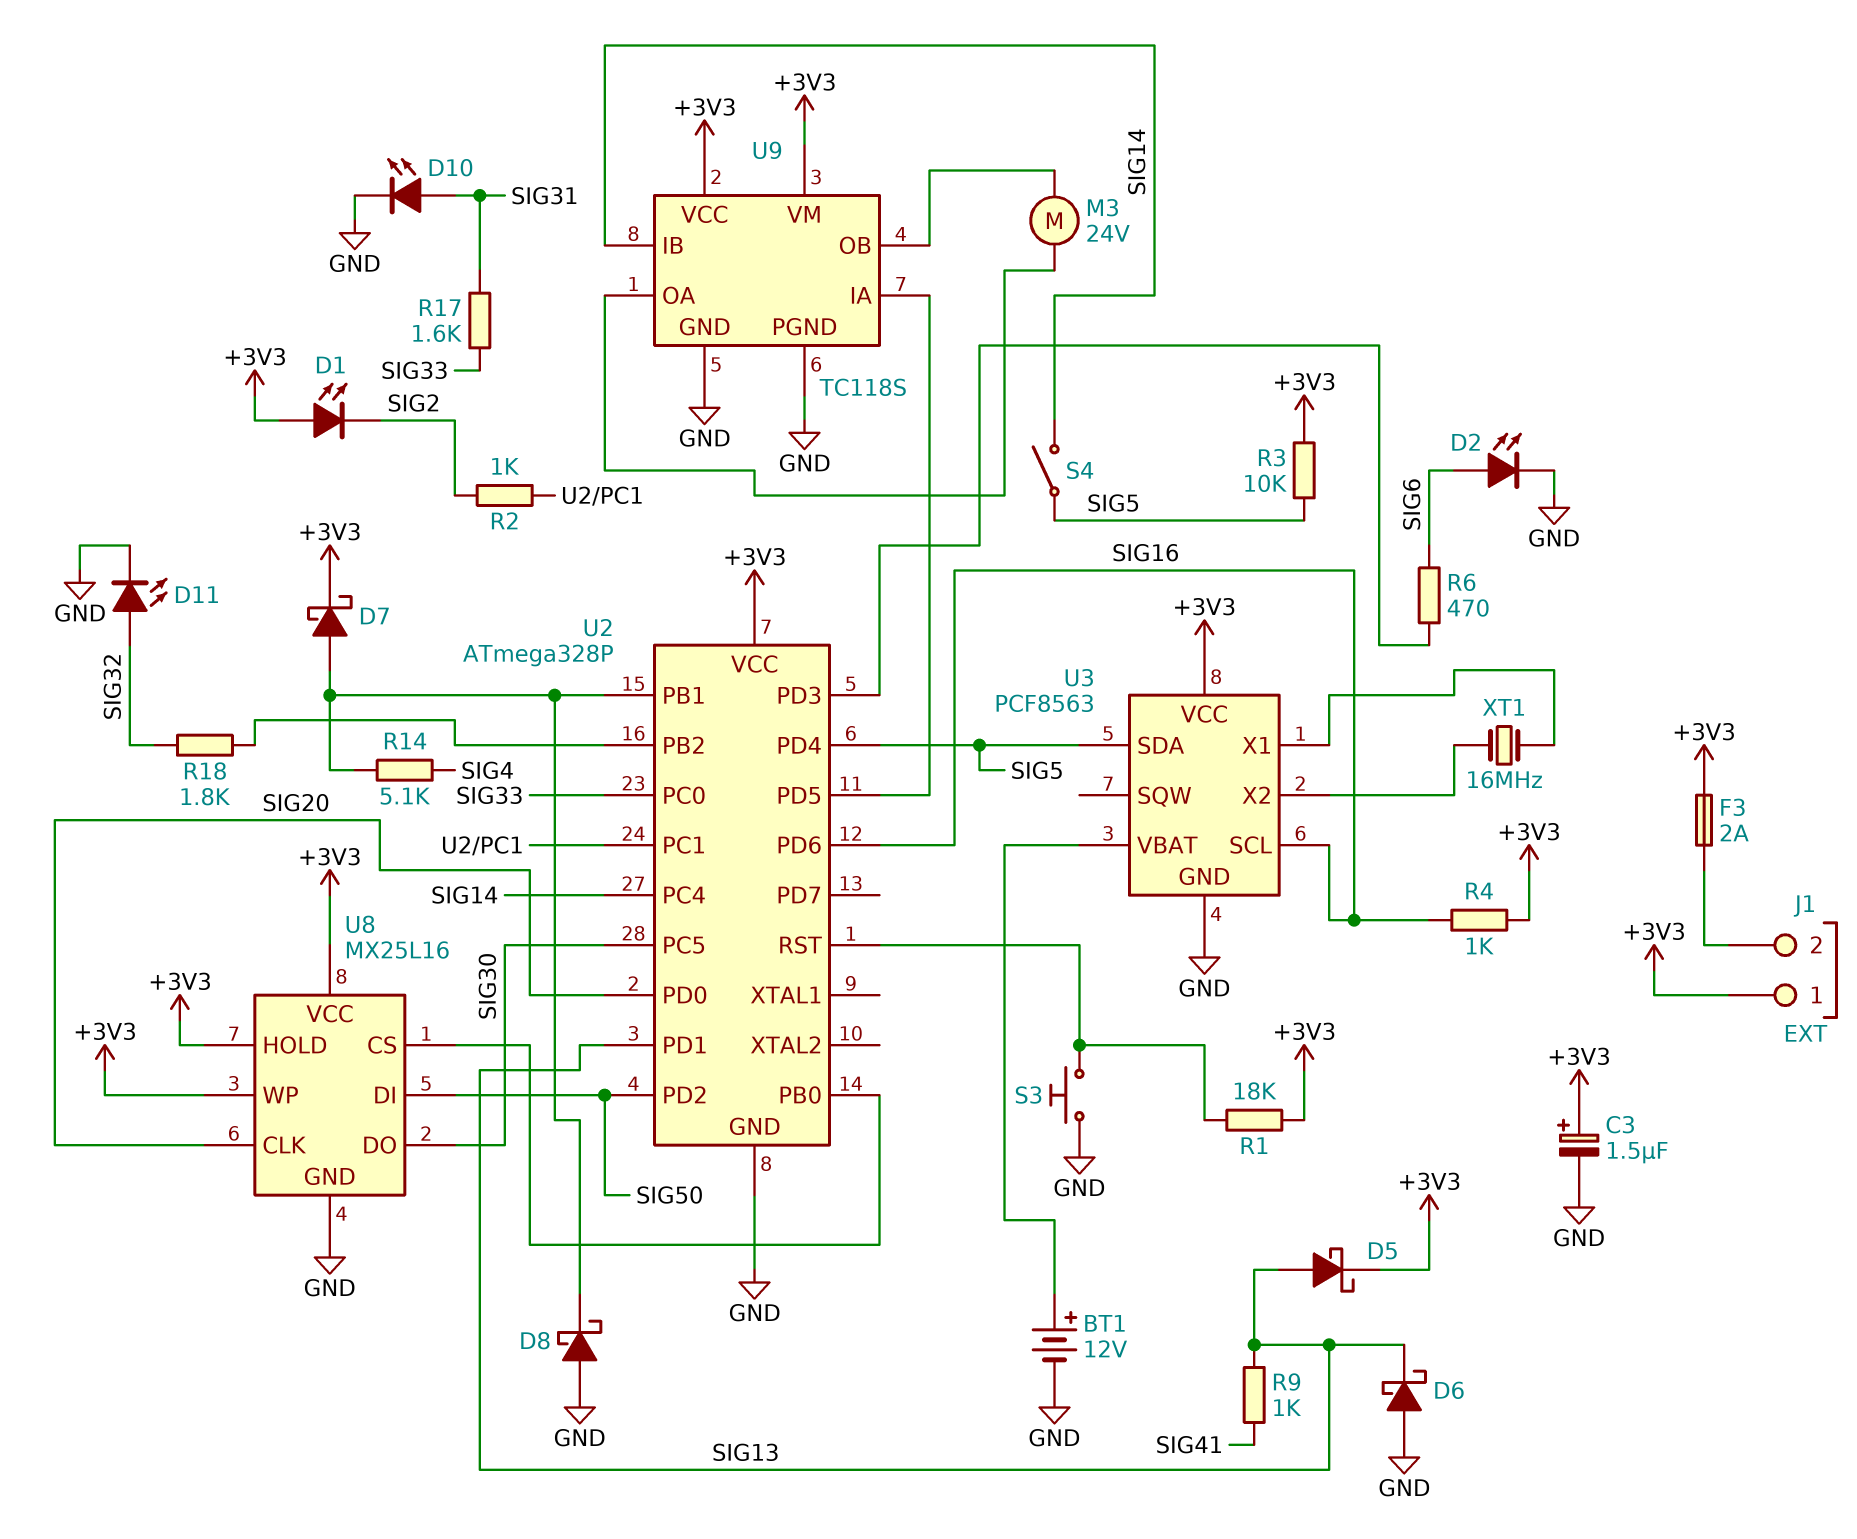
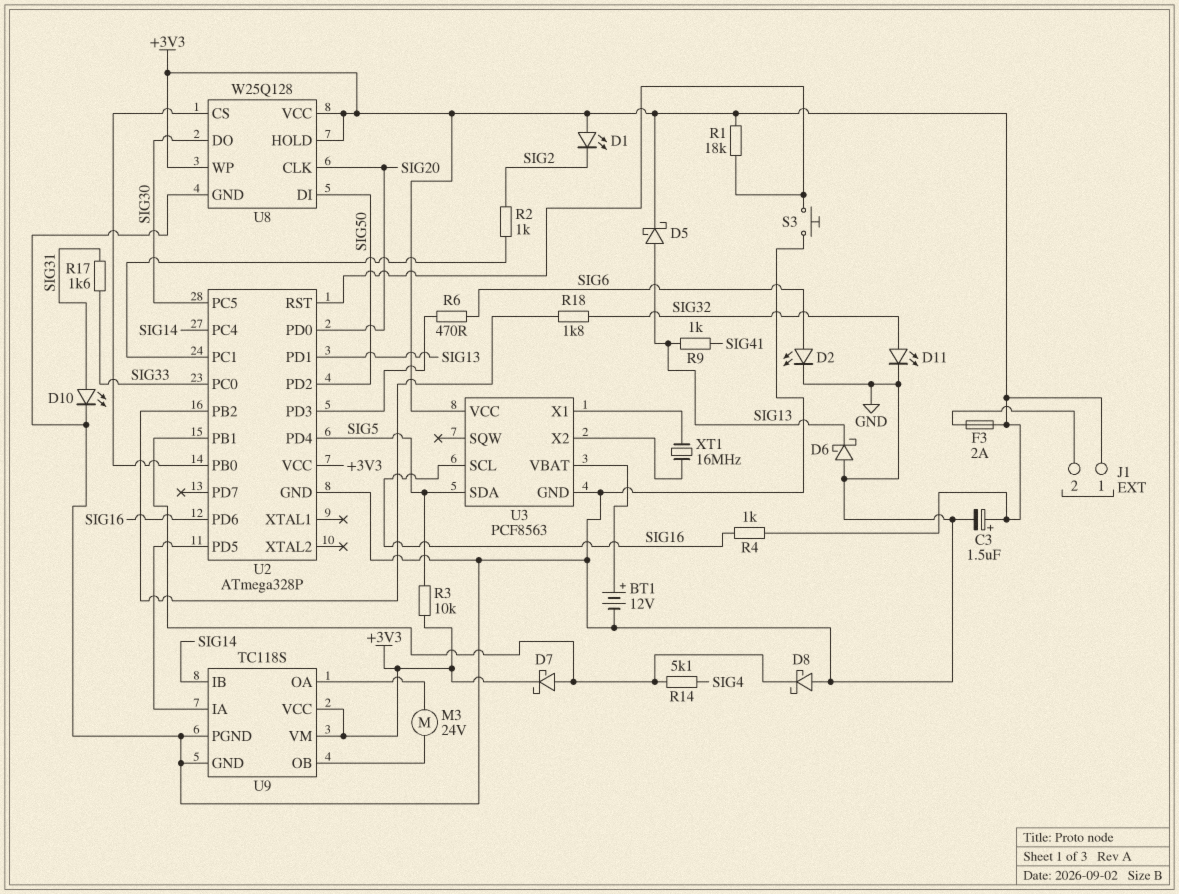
S4: switch (SIG5, SIG14) -> none
U8: MX25L16 -> W25Q128

